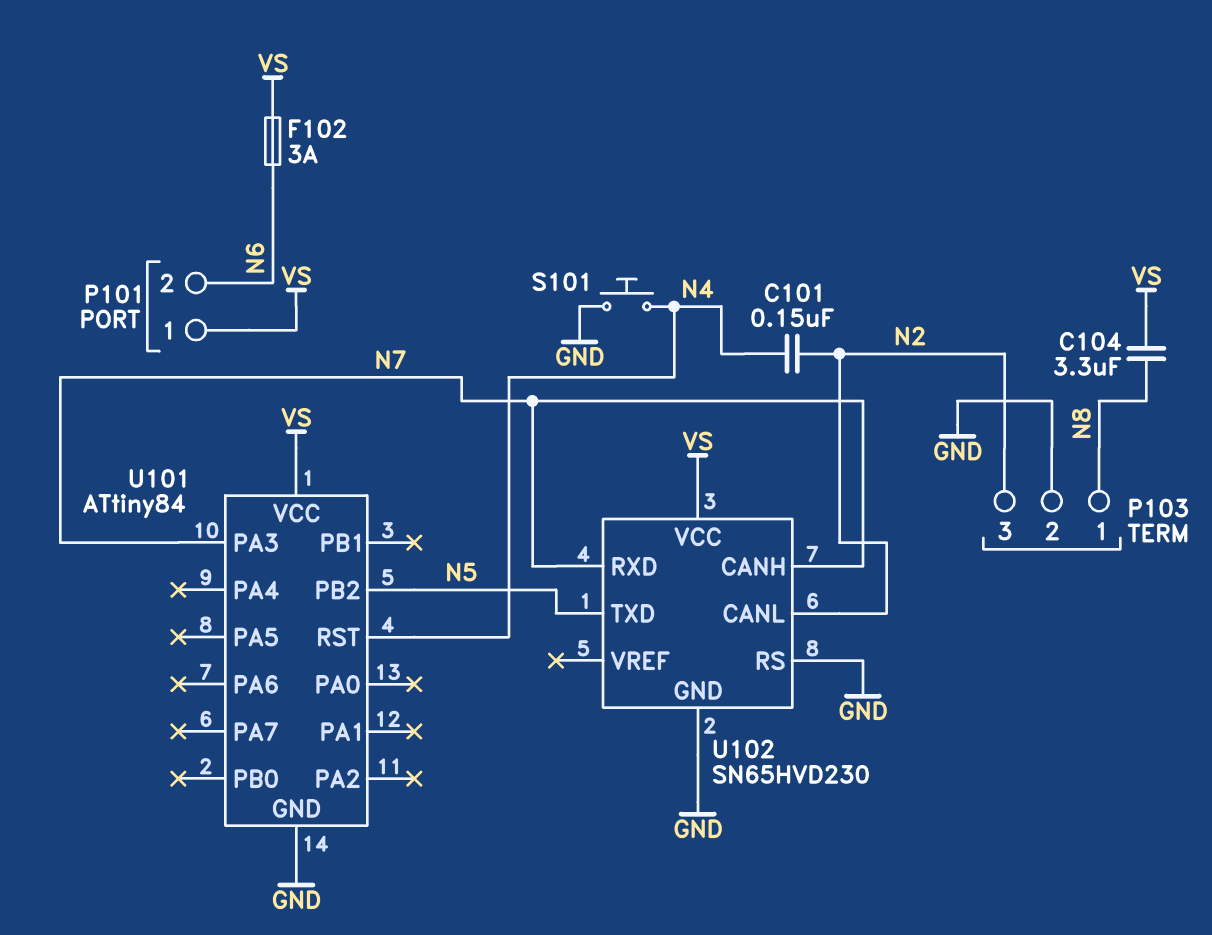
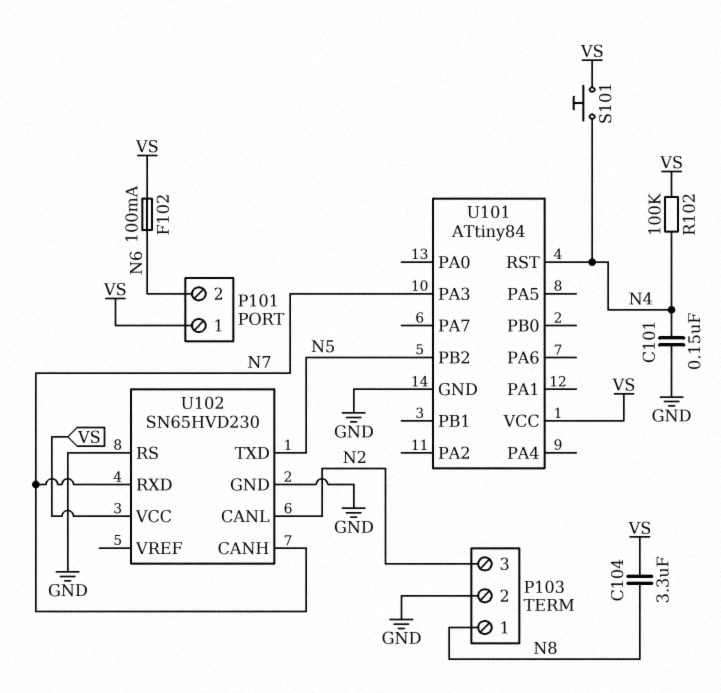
C101: 150nF (N2, N4) -> 150nF (GND, N4)
F102: 3A (N6, VS) -> 100mA (N6, VS)
R102: none -> 100k (N4, VS)
S101: button (GND, N4) -> button (N4, VS)

